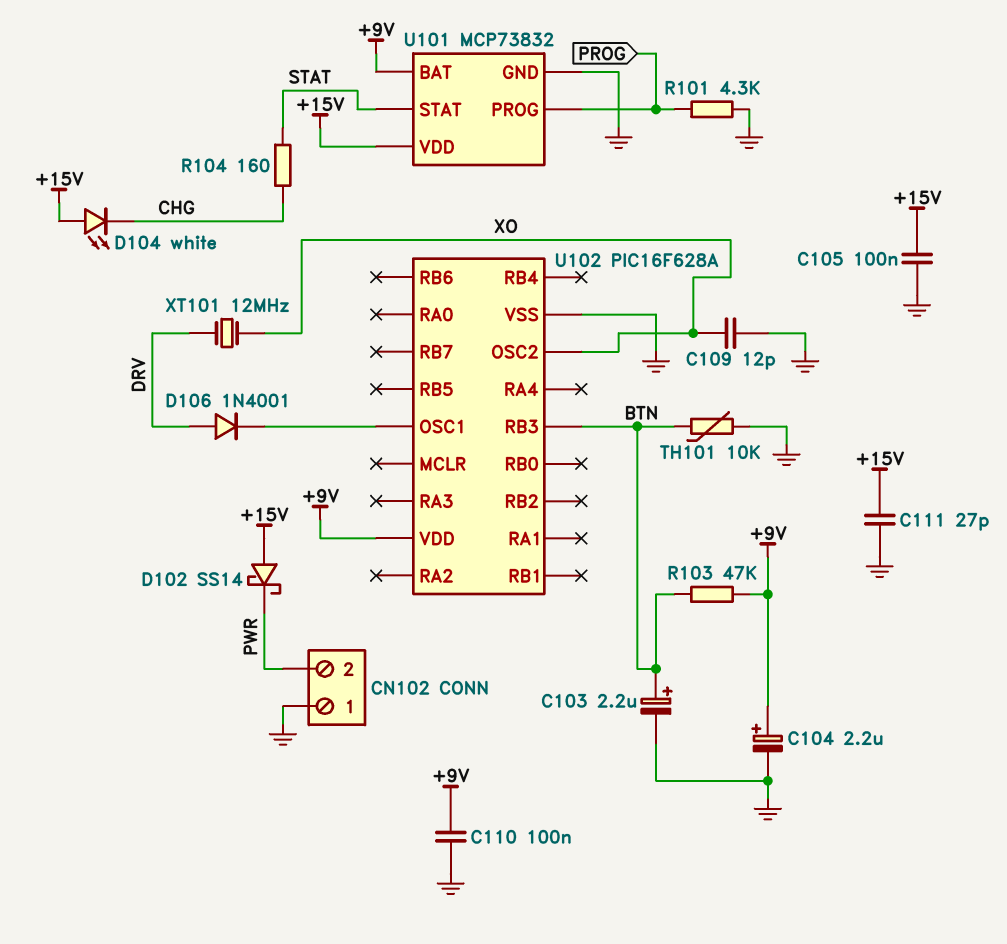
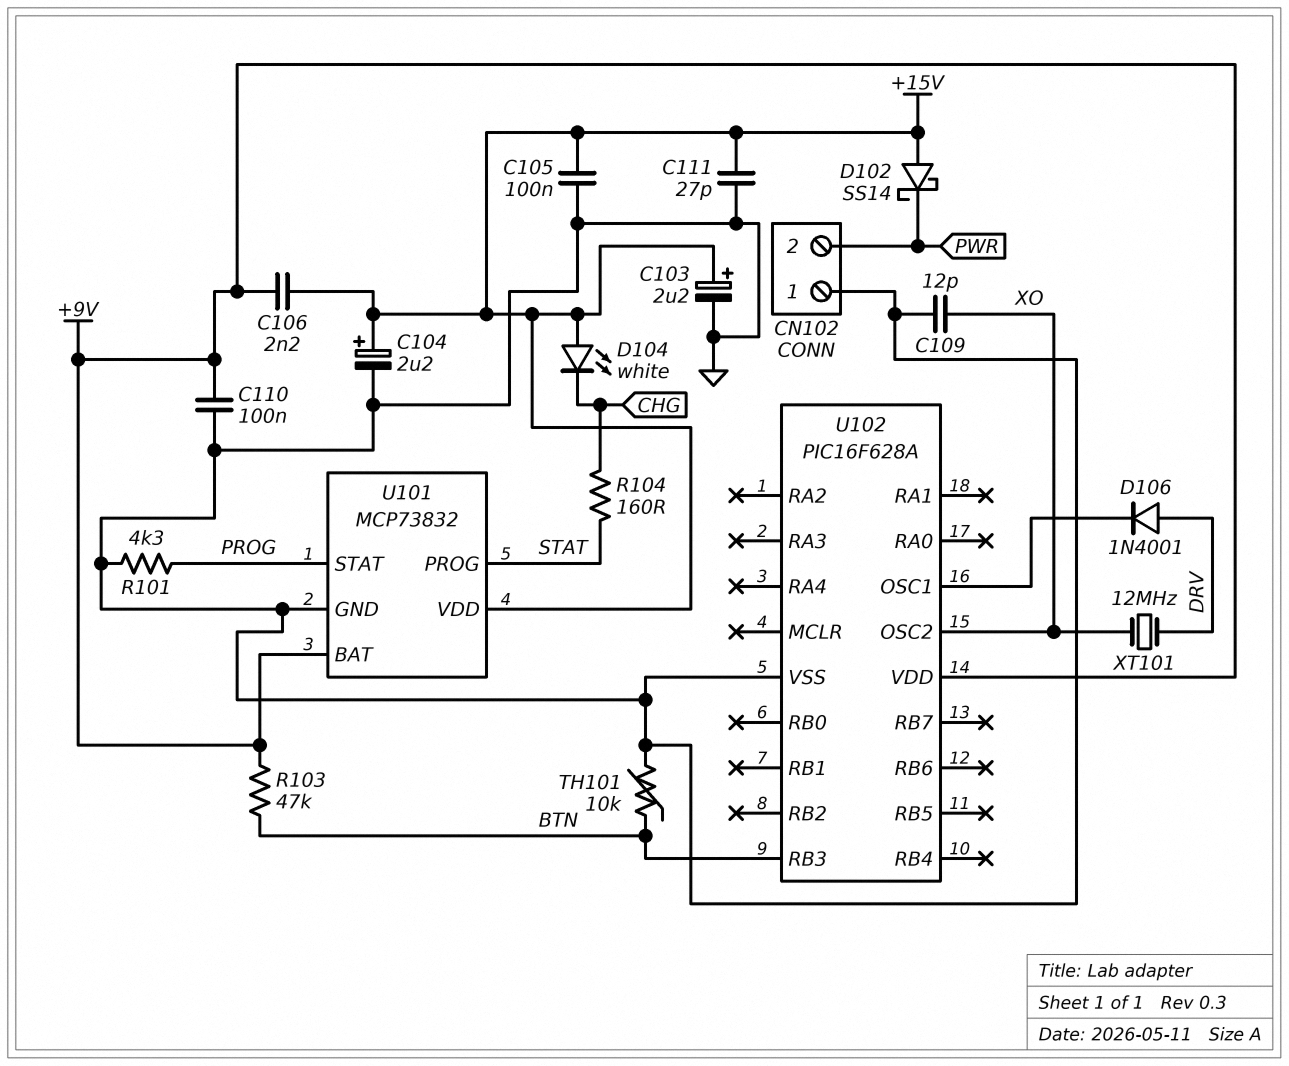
C103: 2.2uF (plus BTN, minus GND) -> 2.2uF (plus +15V, minus GND)
C104: 2.2uF (plus +9V, minus GND) -> 2.2uF (plus +15V, minus GND)
C106: none -> 2.2nF (+9V, +15V)
U101 pin PROG: PROG -> STAT
U101 pin STAT: STAT -> PROG

